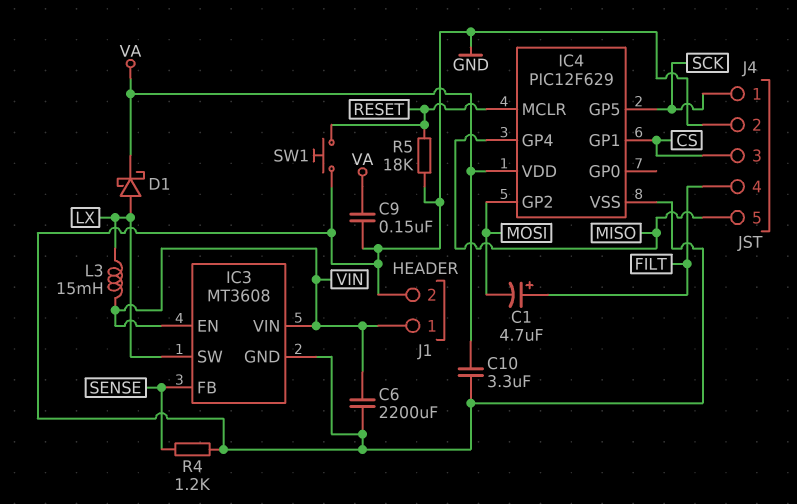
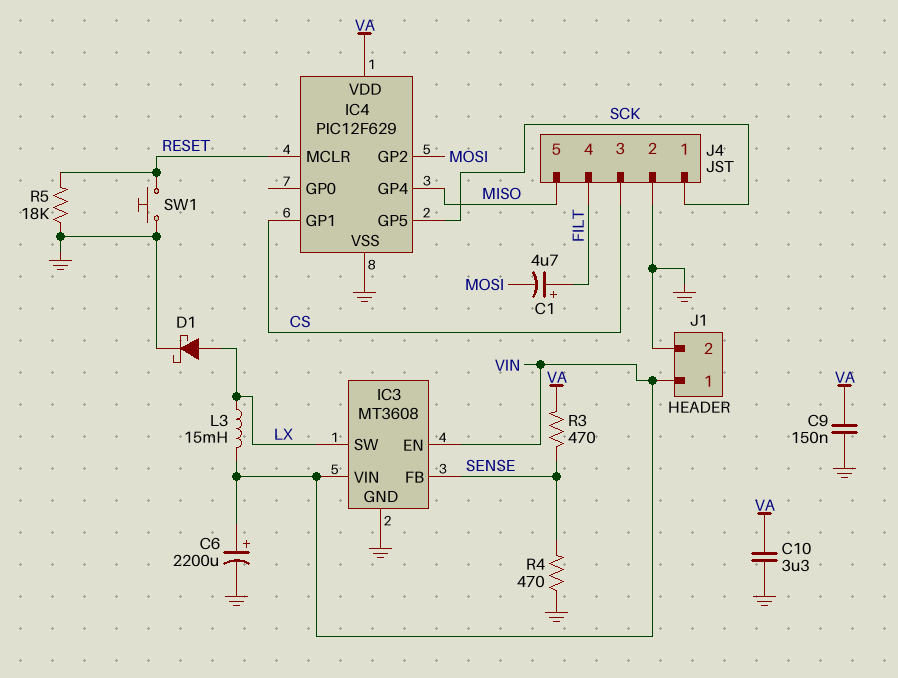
C6: 2200uF (GND, VIN) -> 2200uF (plus VIN, minus GND)
D1: schottky (A LX, K VA) -> schottky (A LX, K GND)
R3: none -> 470 (SENSE, VA)
R4: 1.2k (GND, SENSE) -> 470 (GND, SENSE)

